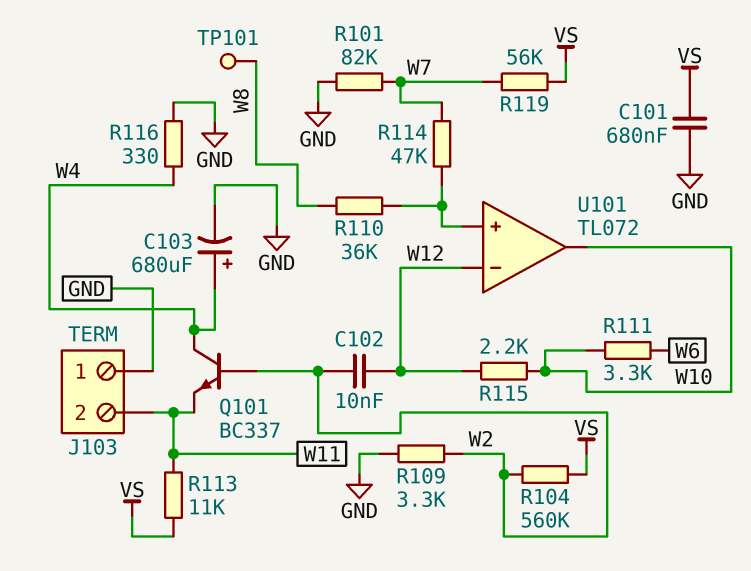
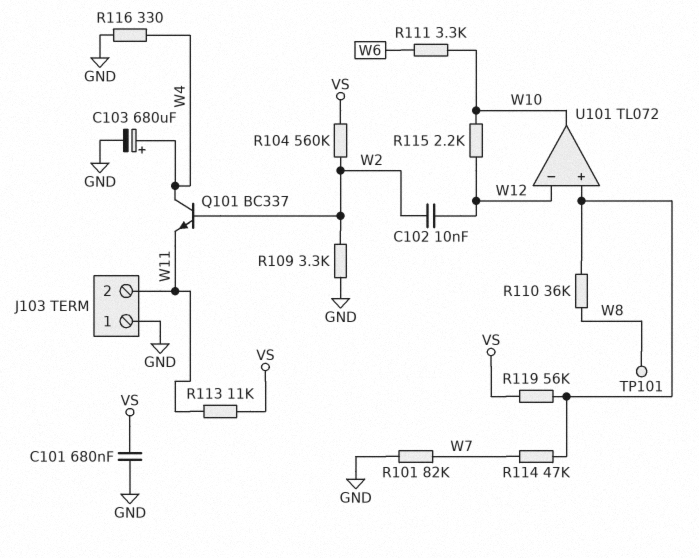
R119: 56k (VS, W7) -> 56k (U101/in+, VS)

